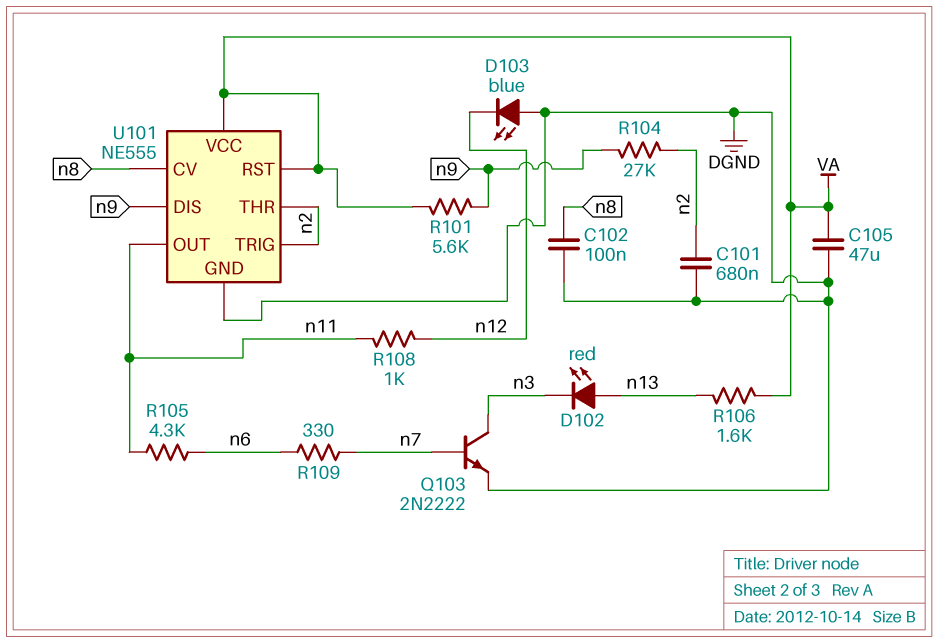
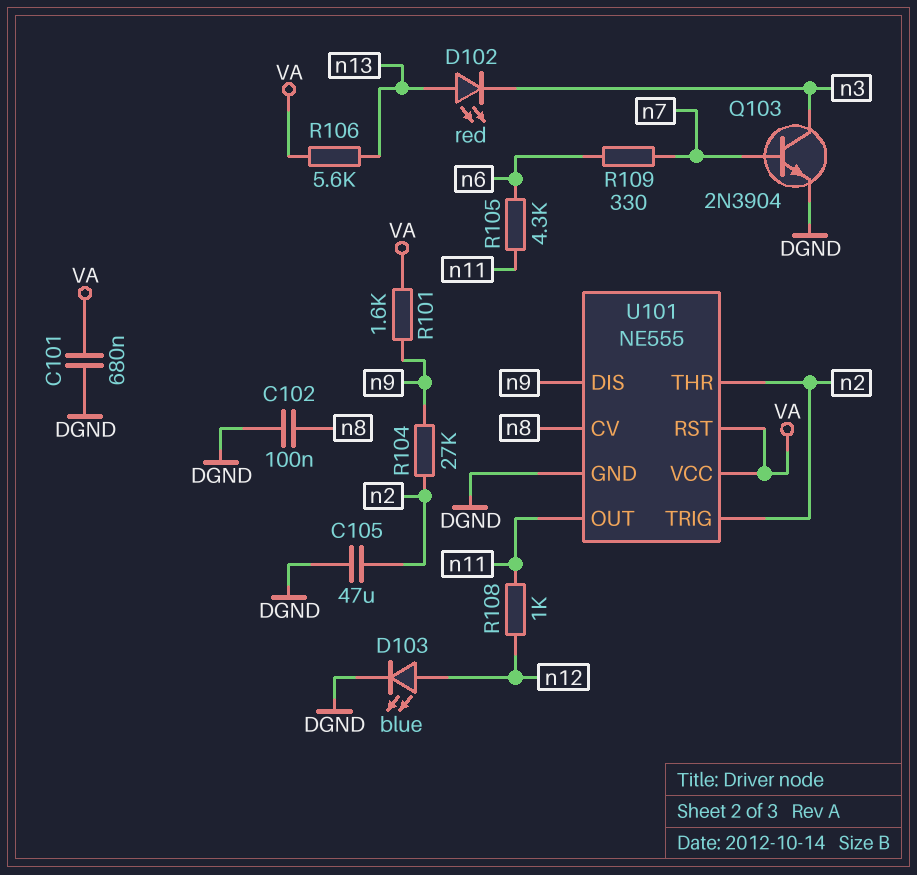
C101: 680nF (DGND, n2) -> 680nF (DGND, VA)
C105: 47uF (DGND, VA) -> 47uF (DGND, n2)
D103: LED blue (A DGND, K n12) -> LED blue (A n12, K DGND)
Q103: NPN 2N2222 (B n7, C n3, E DGND) -> NPN 2N3904 (B n7, C n3, E DGND)
R101: 5.6k (VA, n9) -> 1.6k (VA, n9)
R106: 1.6k (VA, n13) -> 5.6k (VA, n13)

